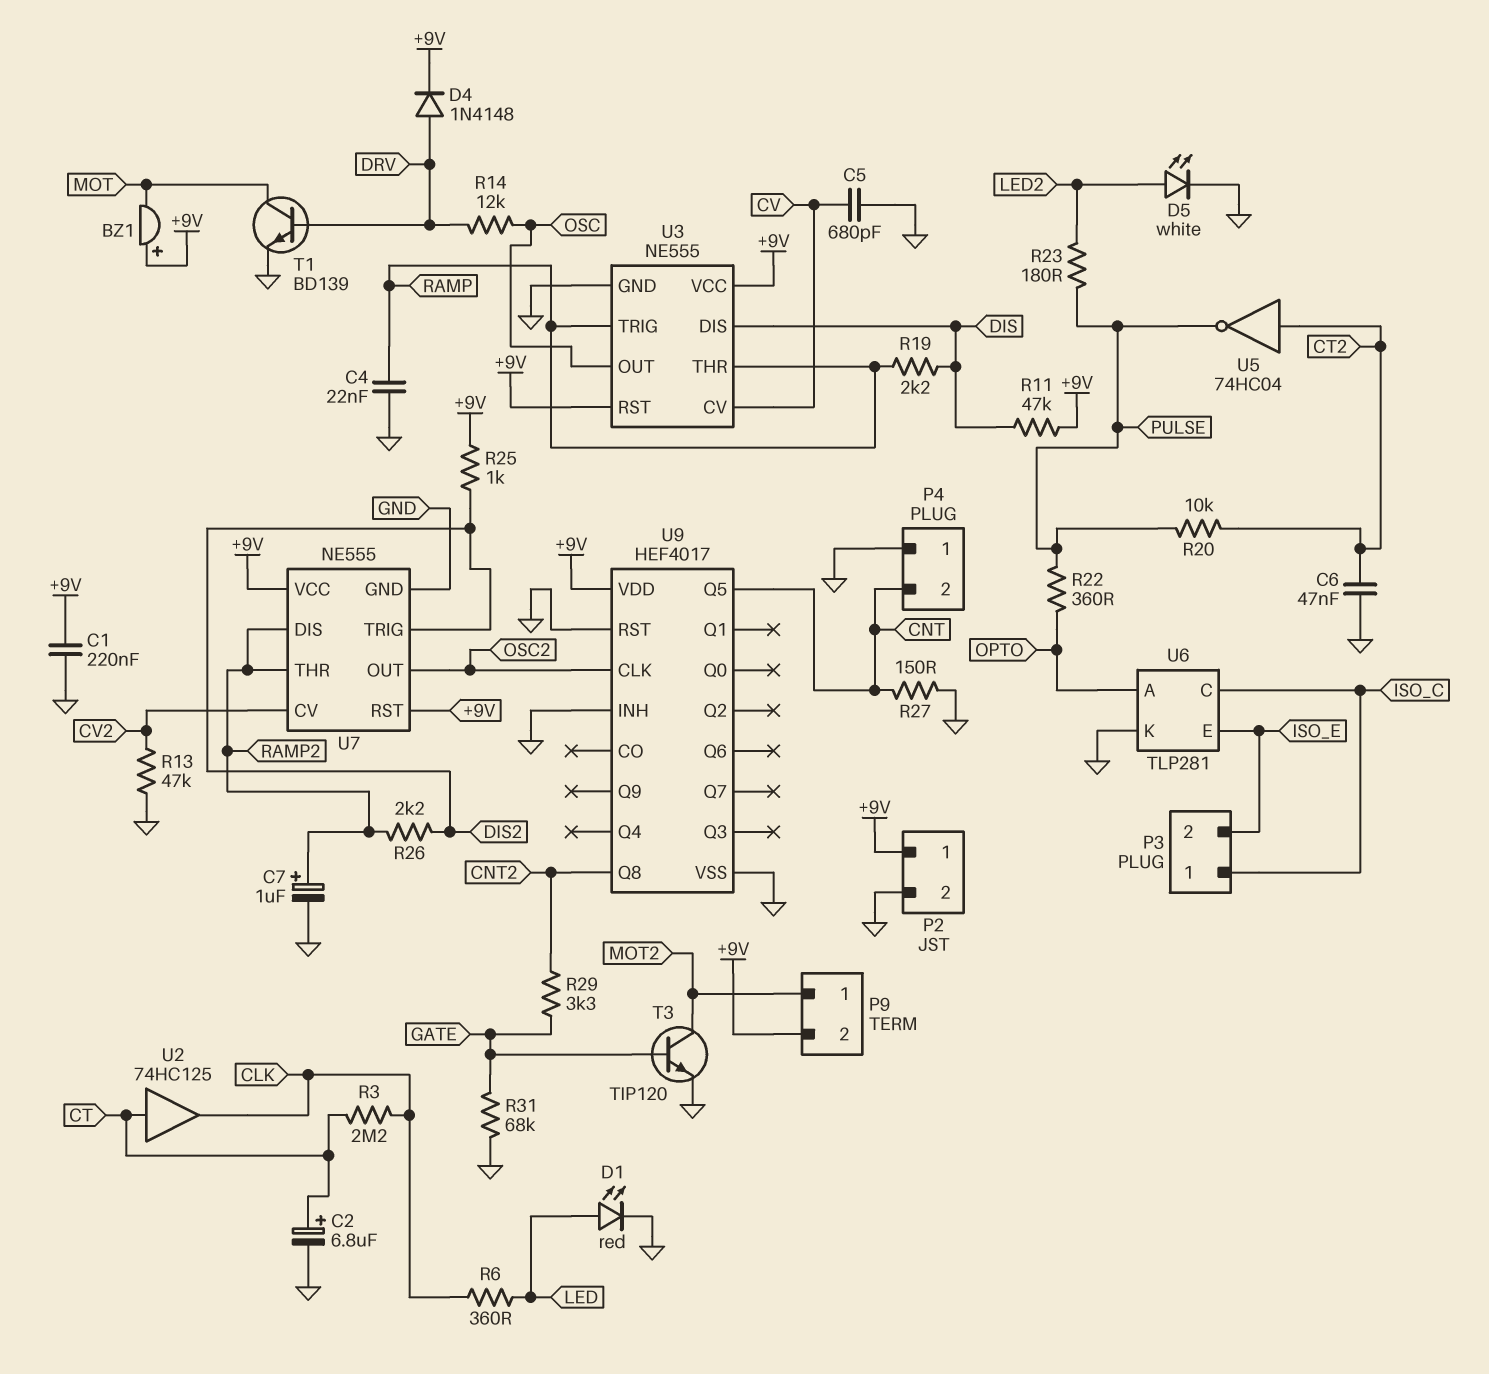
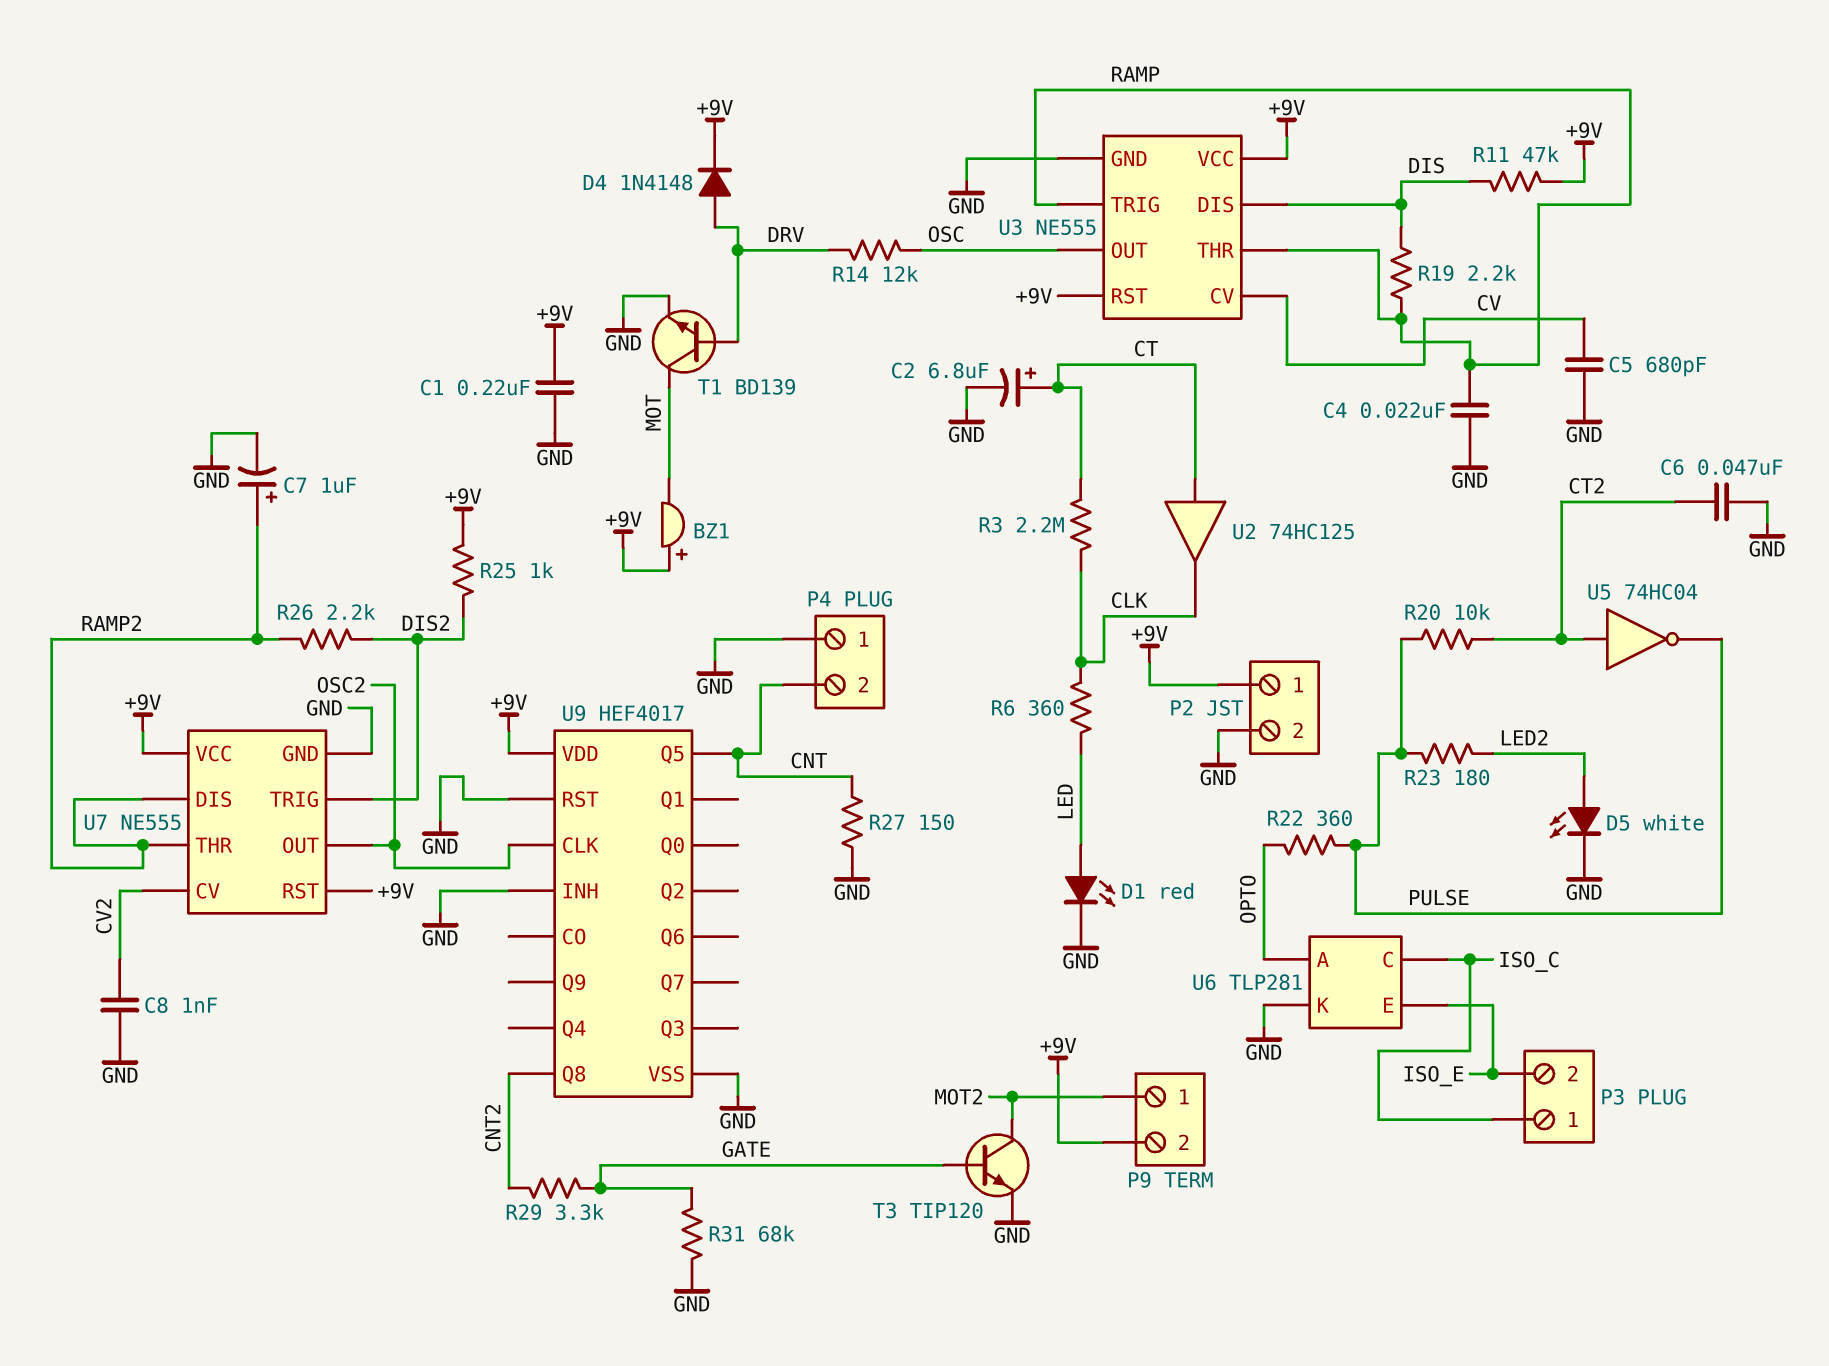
C8: none -> 1nF (CV2, GND)
R13: 47k (CV2, GND) -> none

